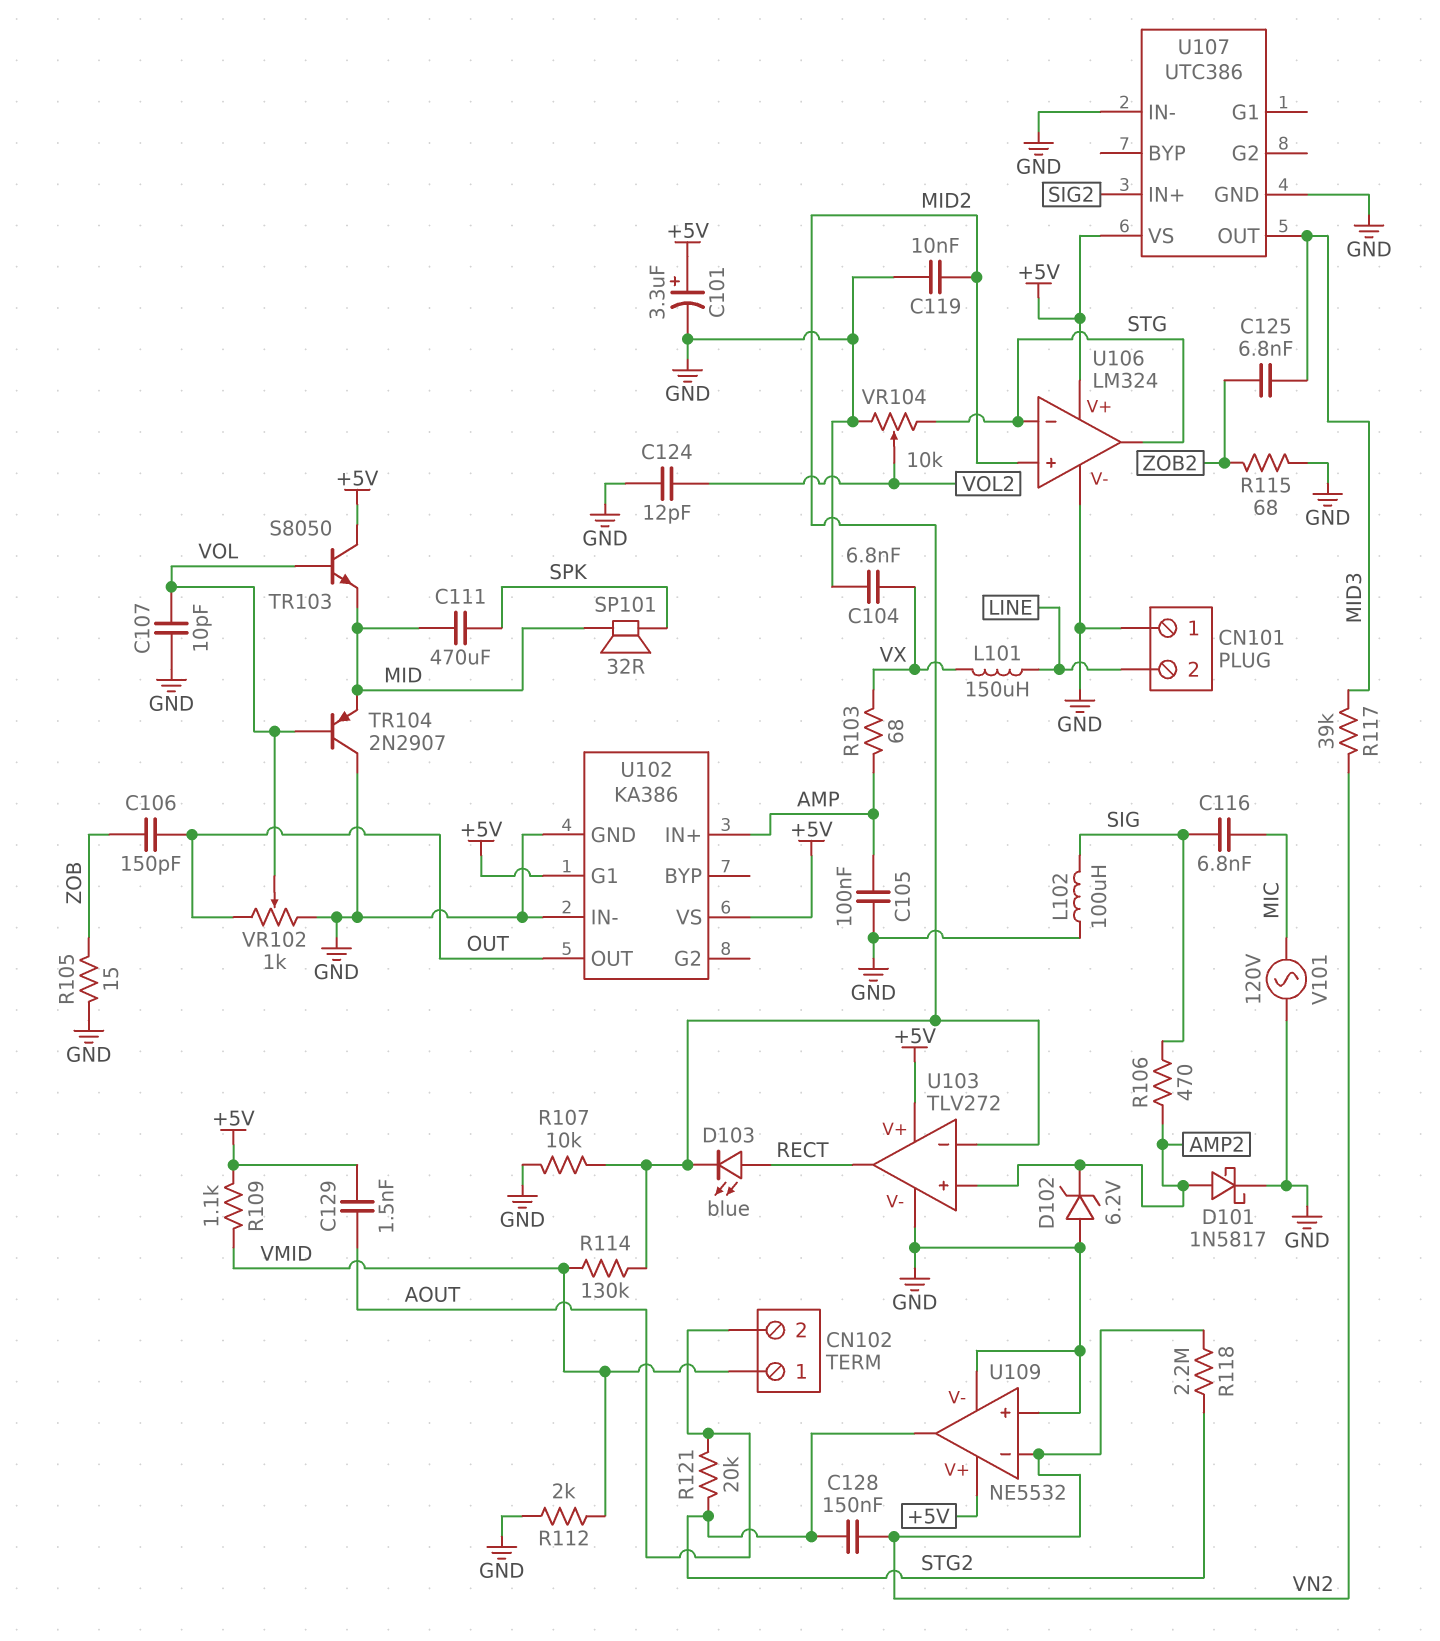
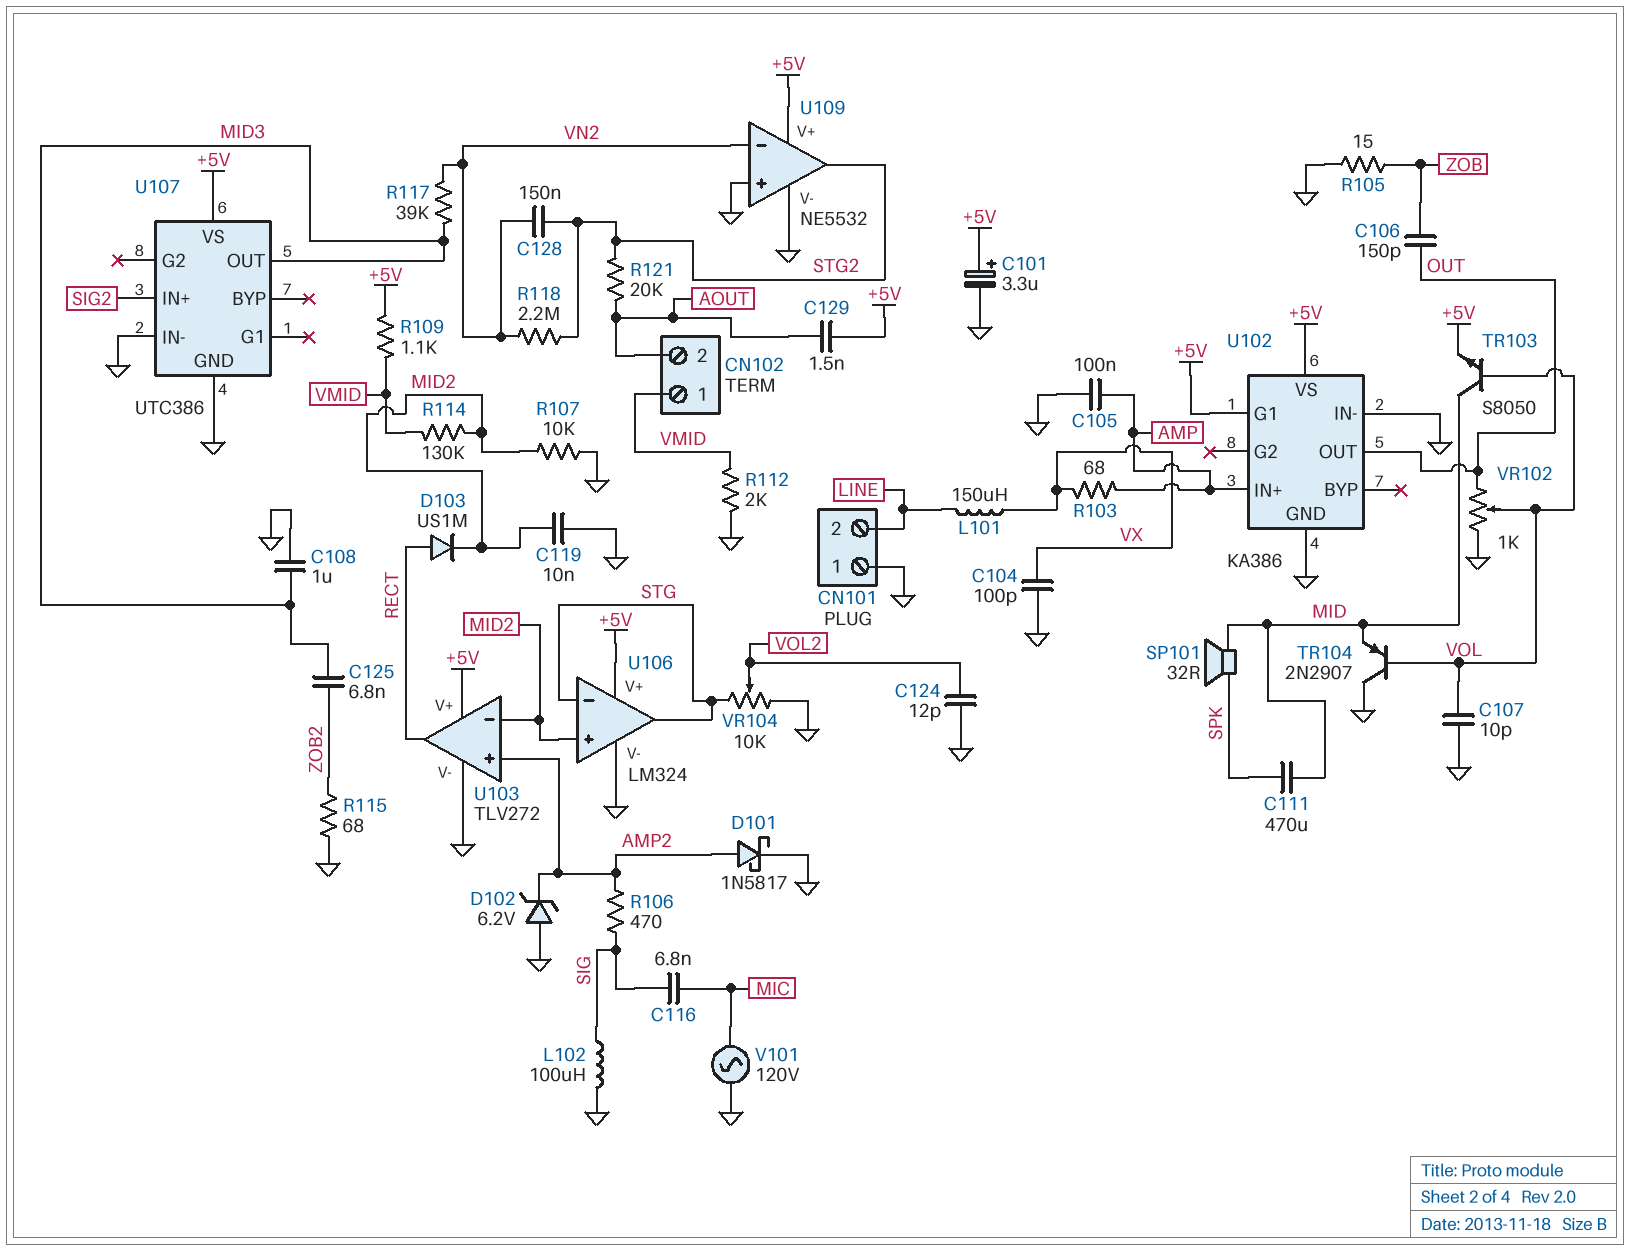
C104: 6.8nF (GND, VX) -> 100pF (GND, VX)
C108: none -> 1uF (GND, MID3)
D103: LED blue (A RECT, K MID2) -> diode US1M (A RECT, K MID2)
TR103: NPN S8050 (B VOL, C +5V, E MID) -> NPN S8050 (B VOL, C MID, E +5V)

